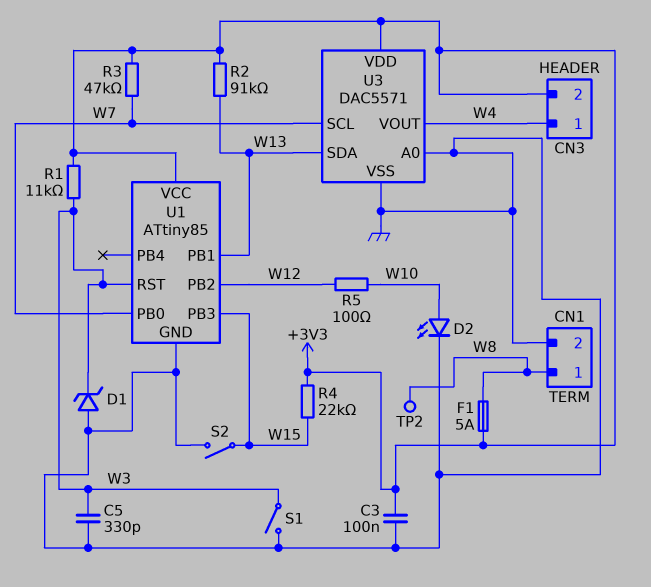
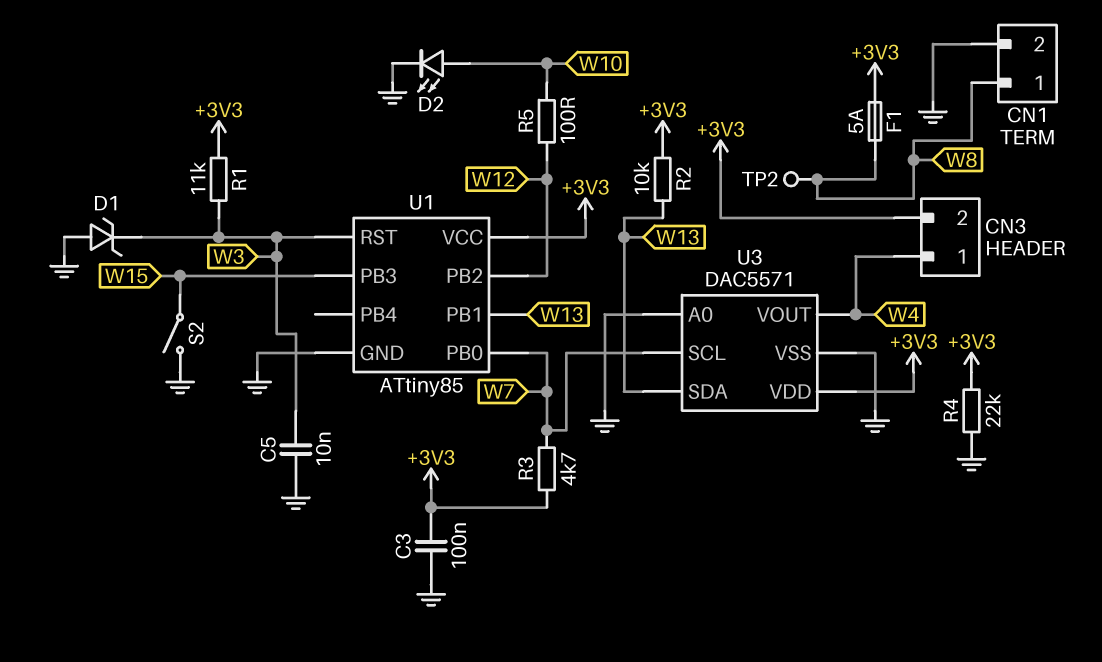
C5: 330pF (GND, W3) -> 10nF (GND, W3)
R2: 91k (+3V3, W13) -> 10k (+3V3, W13)
R3: 47k (+3V3, W7) -> 4.7k (+3V3, W7)
R4: 22k (+3V3, W15) -> 22k (+3V3, GND)
S1: switch (GND, W3) -> none

